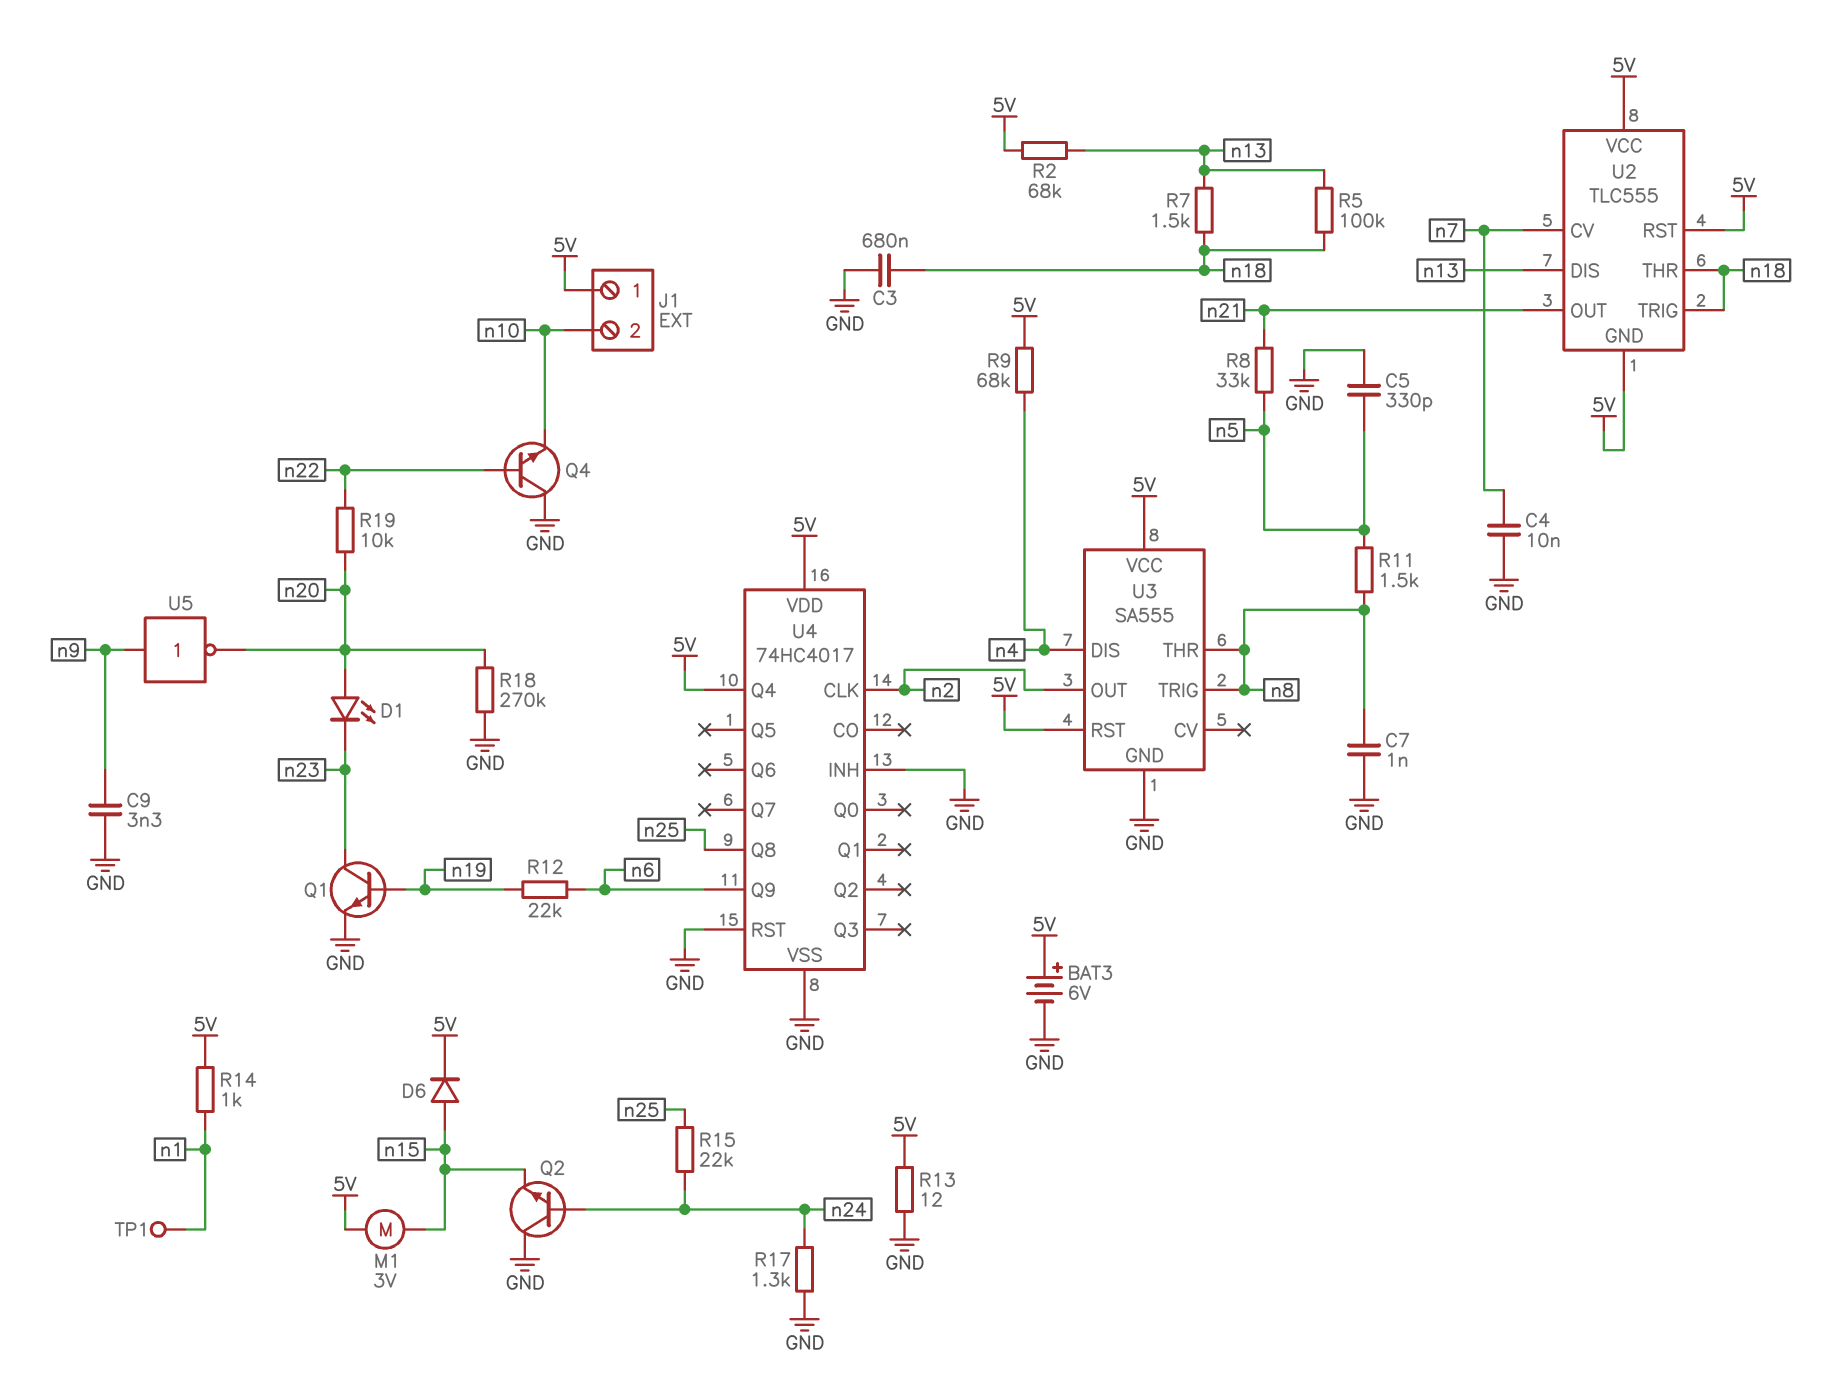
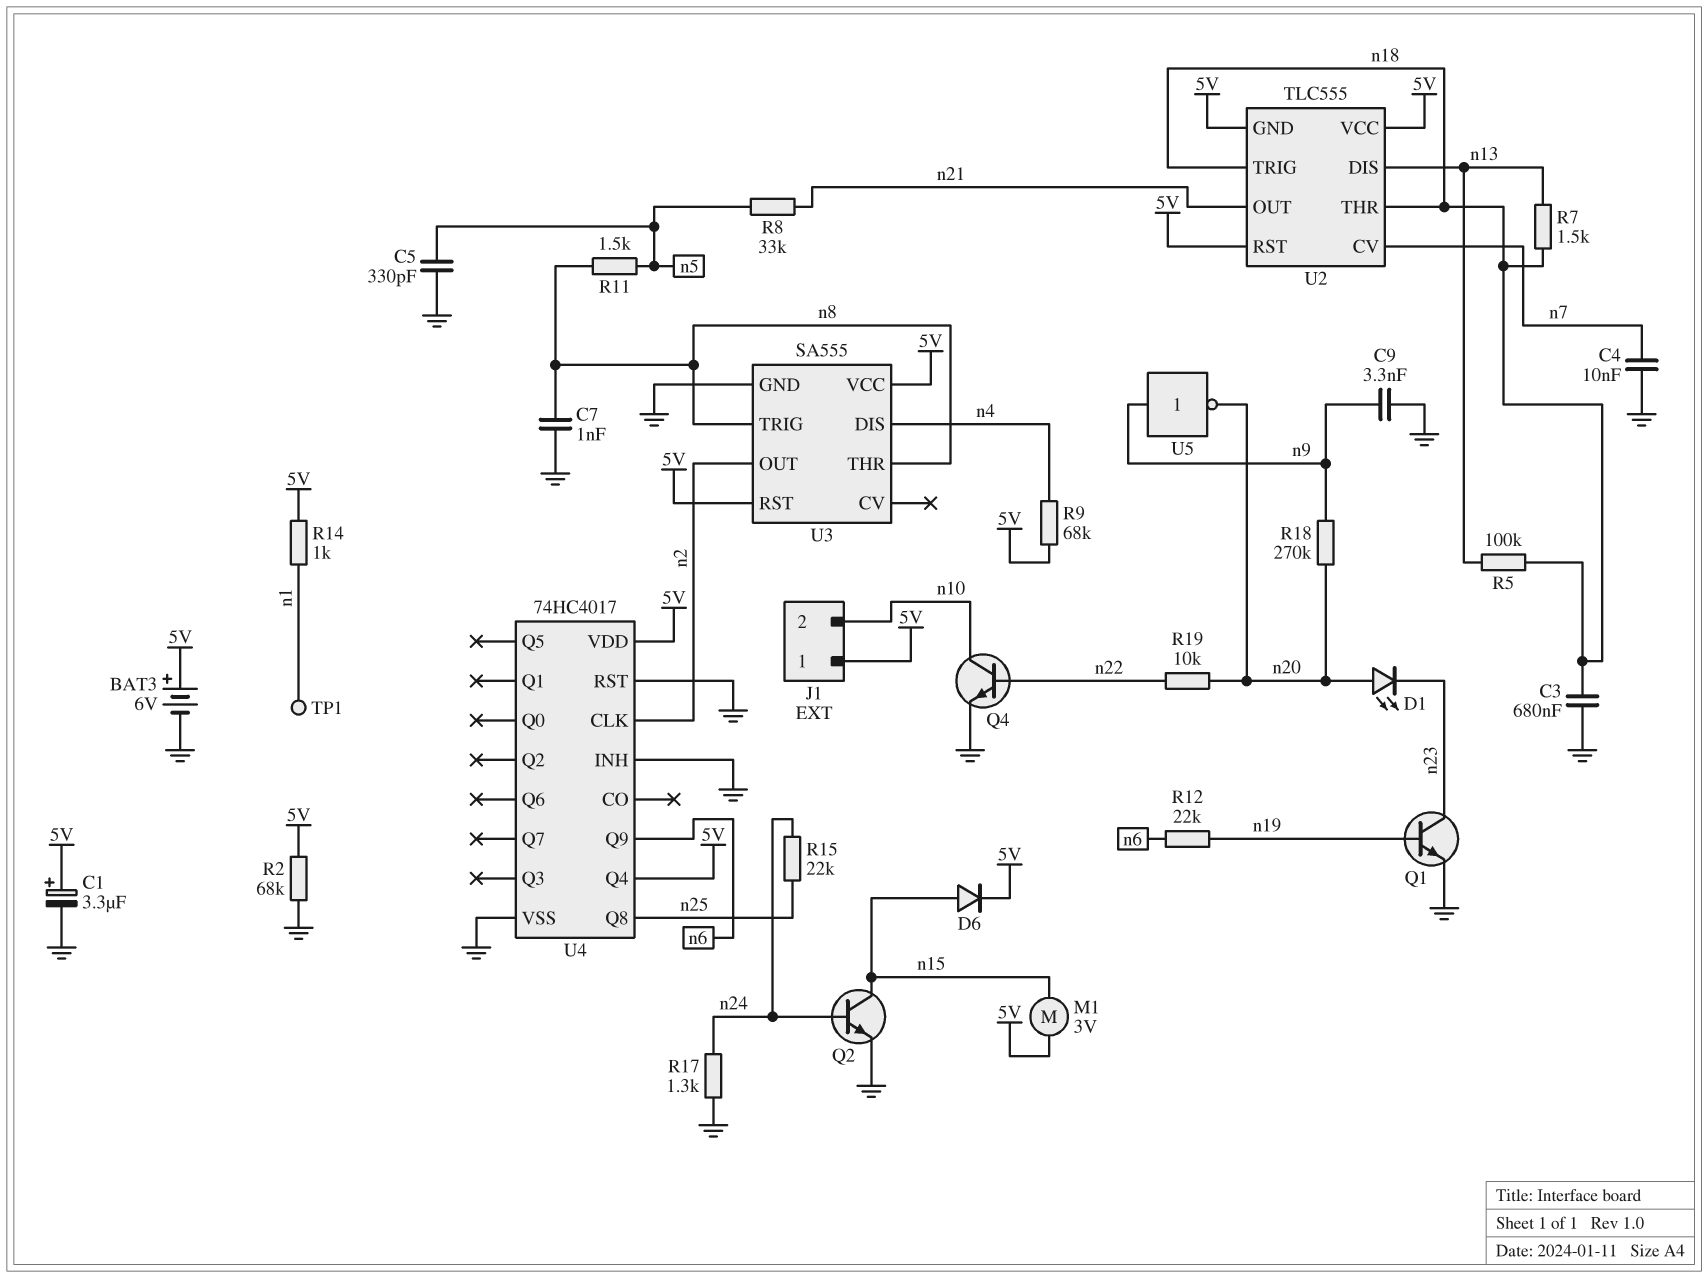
C1: none -> 3.3uF (plus 5V, minus GND)
Q2: NPN (B n24, C GND, E n15) -> NPN (B n24, C n15, E GND)
Q4: NPN (B n22, C GND, E n10) -> NPN (B n22, C n10, E GND)
R2: 68k (5V, n13) -> 68k (5V, GND)
R13: 12 (5V, GND) -> none
R18: 270k (GND, n20) -> 270k (n9, n20)

